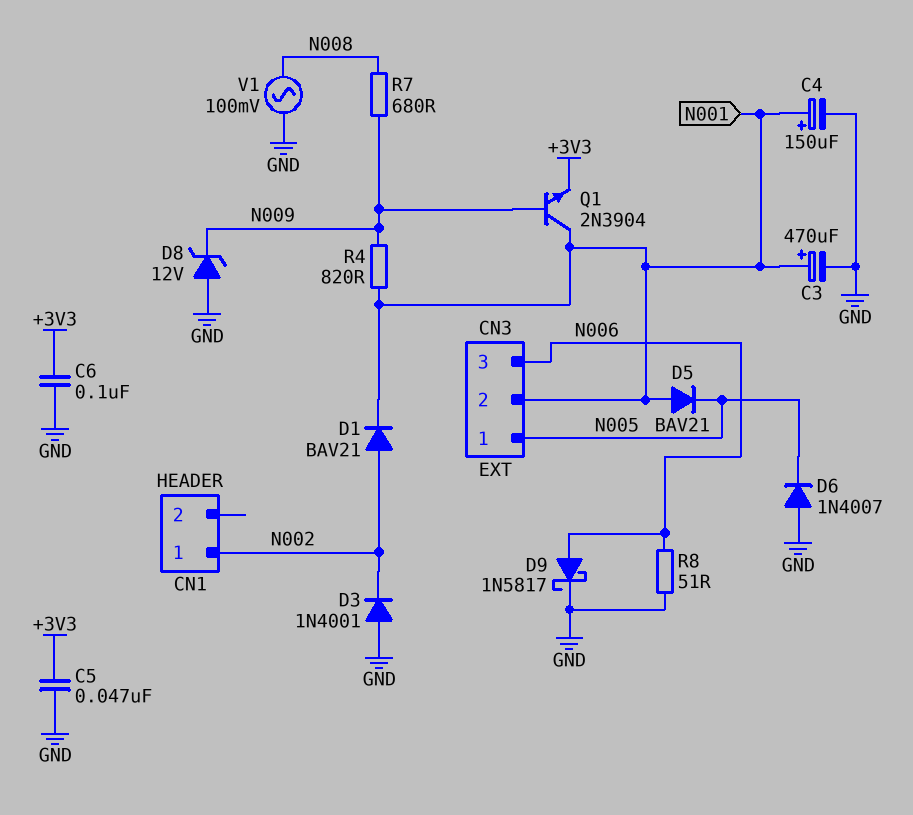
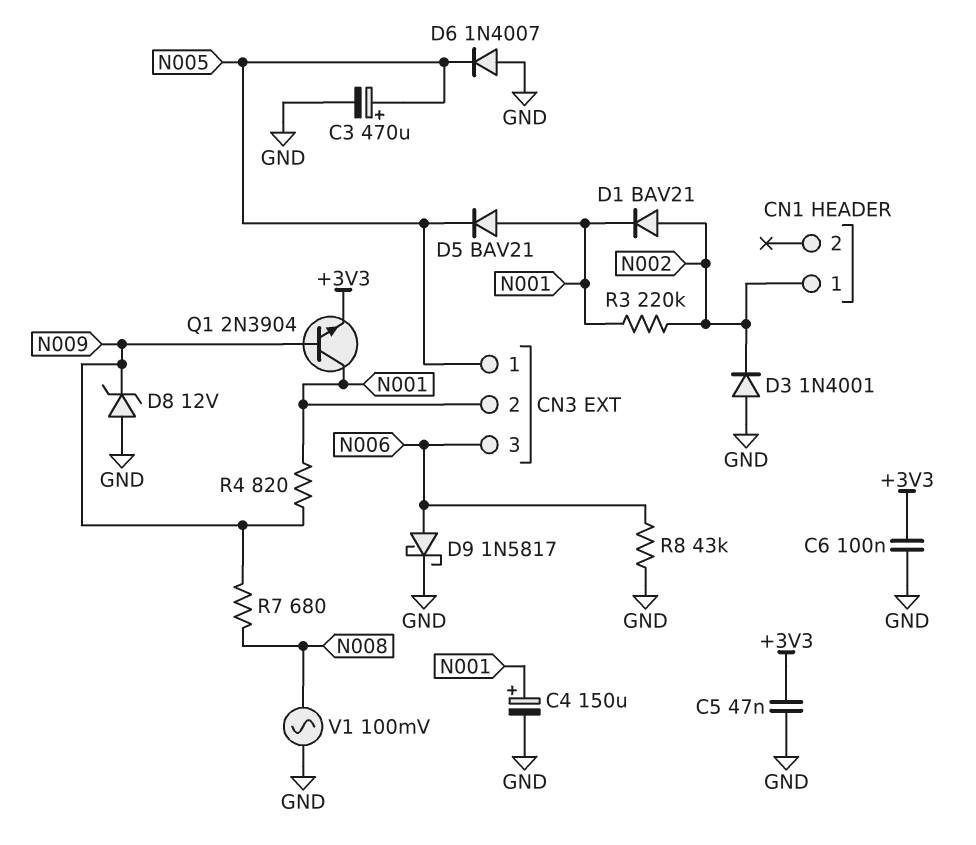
C3: 470uF (plus N001, minus GND) -> 470uF (plus N005, minus GND)
R3: none -> 220k (N001, N002)
R8: 51 (GND, N006) -> 43k (GND, N006)

